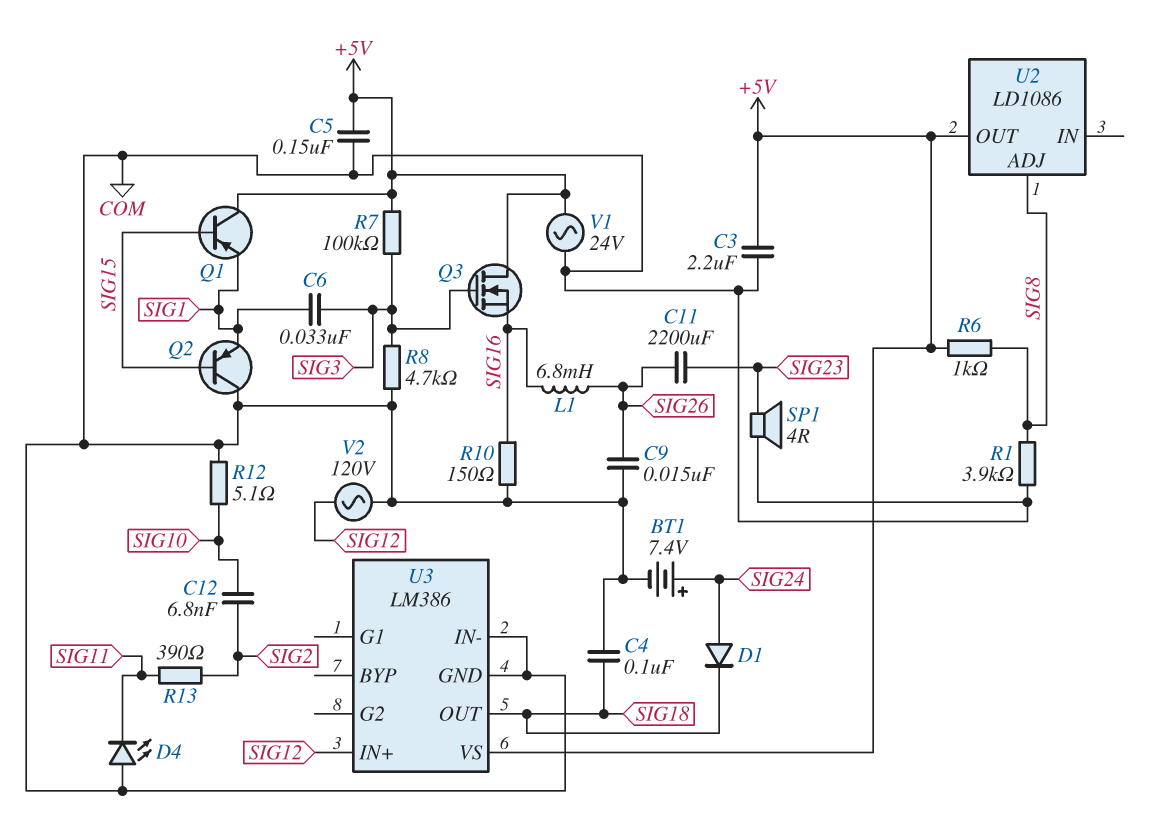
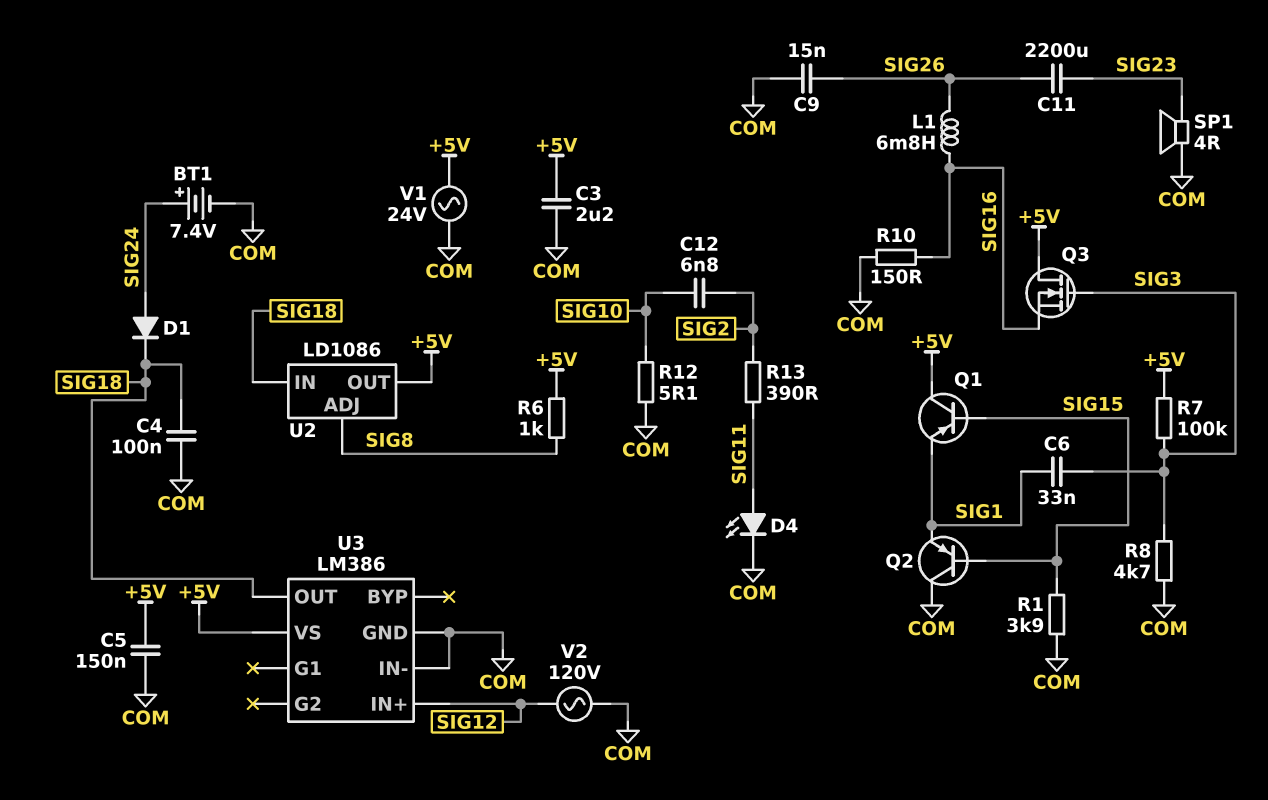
D4: LED (A COM, K SIG11) -> LED (A SIG11, K COM)
R1: 3.9k (COM, SIG8) -> 3.9k (COM, SIG15)
U2 pin IN: none -> SIG18

